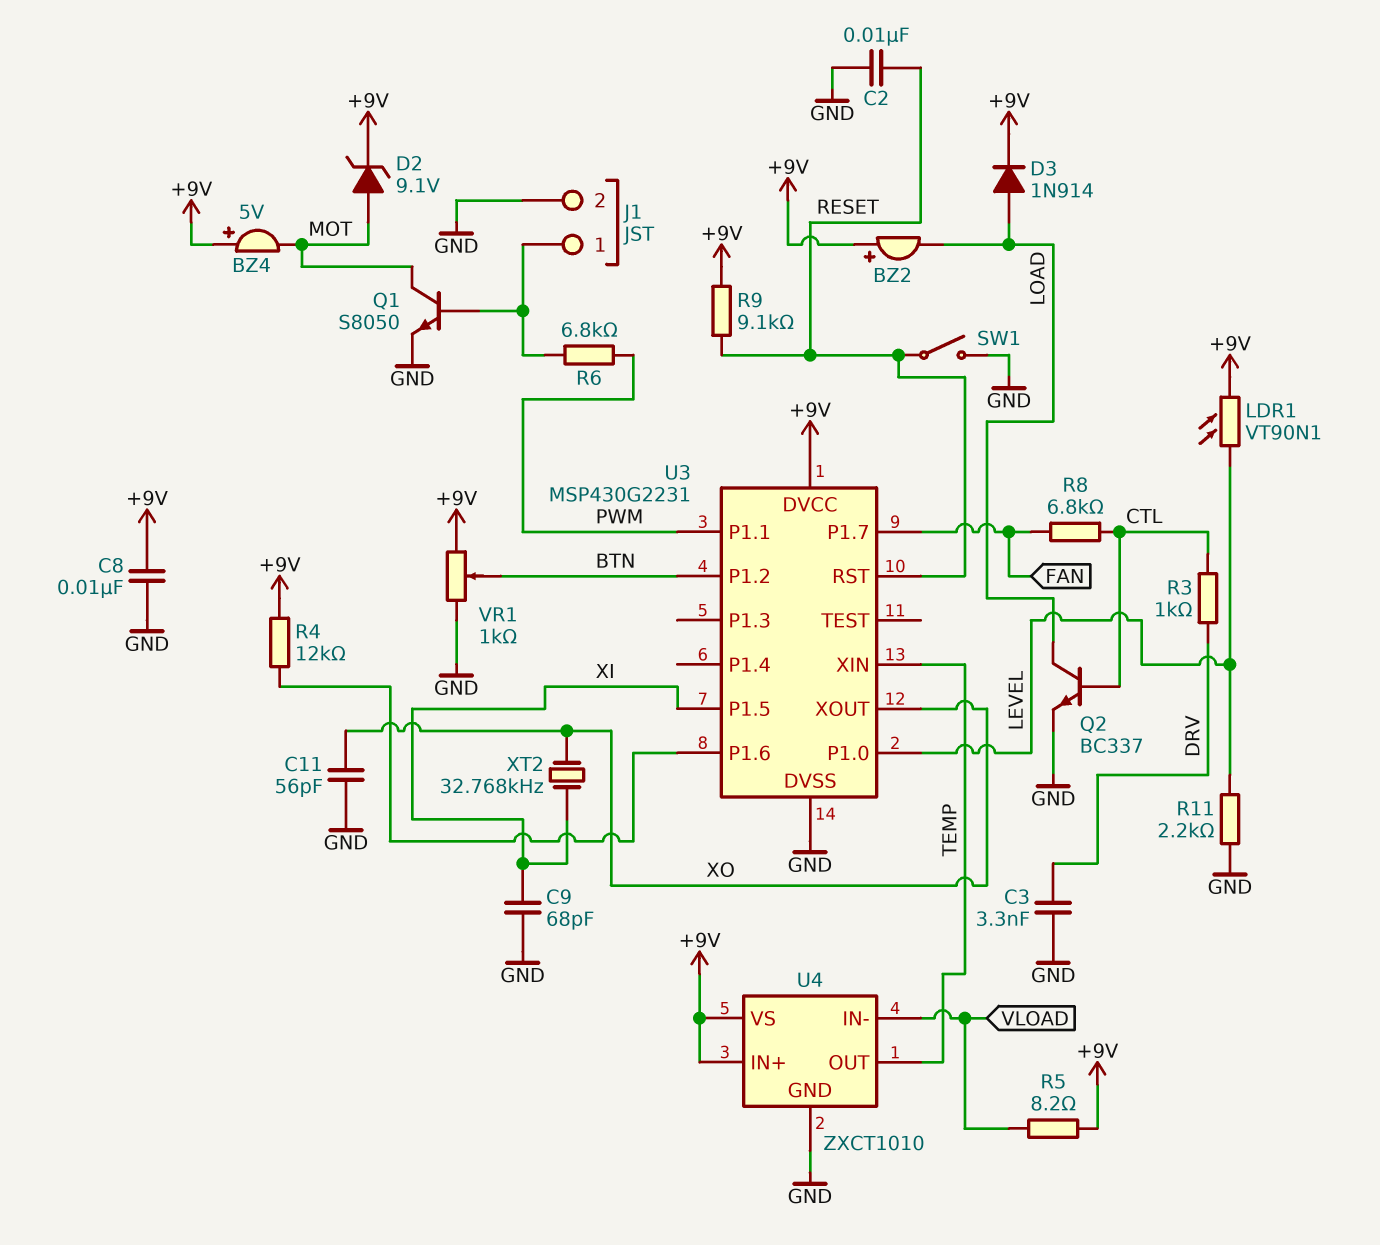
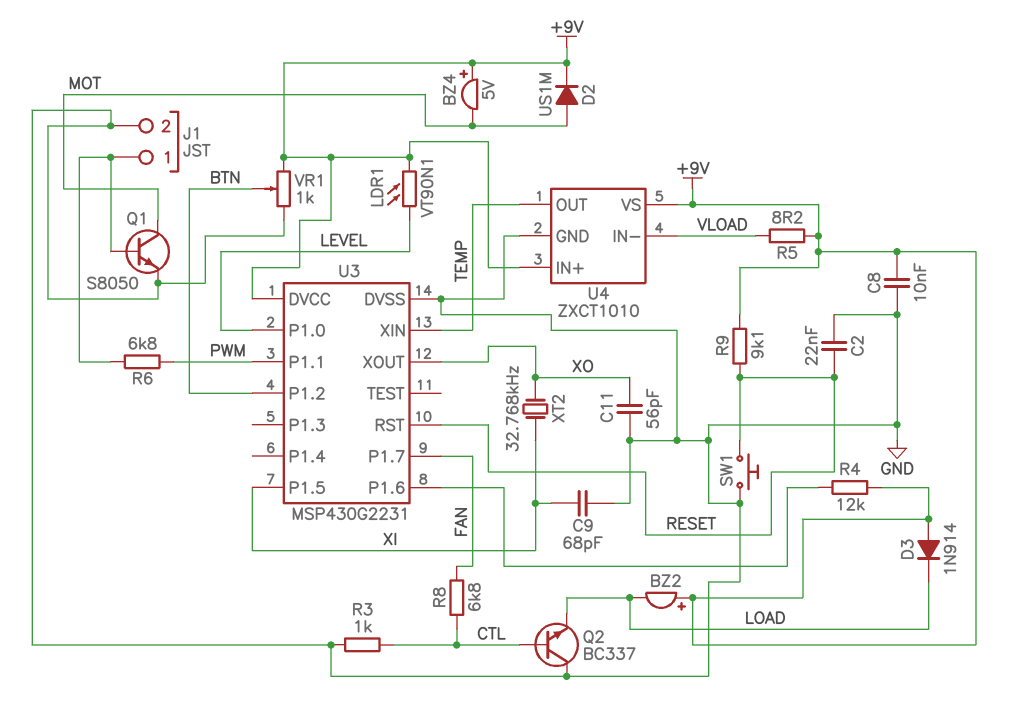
C2: 10nF (GND, RESET) -> 22nF (GND, RESET)
C3: 3.3nF (DRV, GND) -> none
D2: zener 9.1V (A MOT, K +9V) -> diode US1M (A MOT, K +9V)
D3: diode 1N914 (A LOAD, K +9V) -> diode 1N914 (A +9V, K LOAD)
Q2: NPN BC337 (B CTL, C LOAD, E GND) -> NPN BC337 (B CTL, C GND, E LOAD)
R3: 1k (CTL, DRV) -> 1k (CTL, GND)
R11: 2.2k (GND, LEVEL) -> none
SW1: switch (GND, RESET) -> button (GND, RESET)

